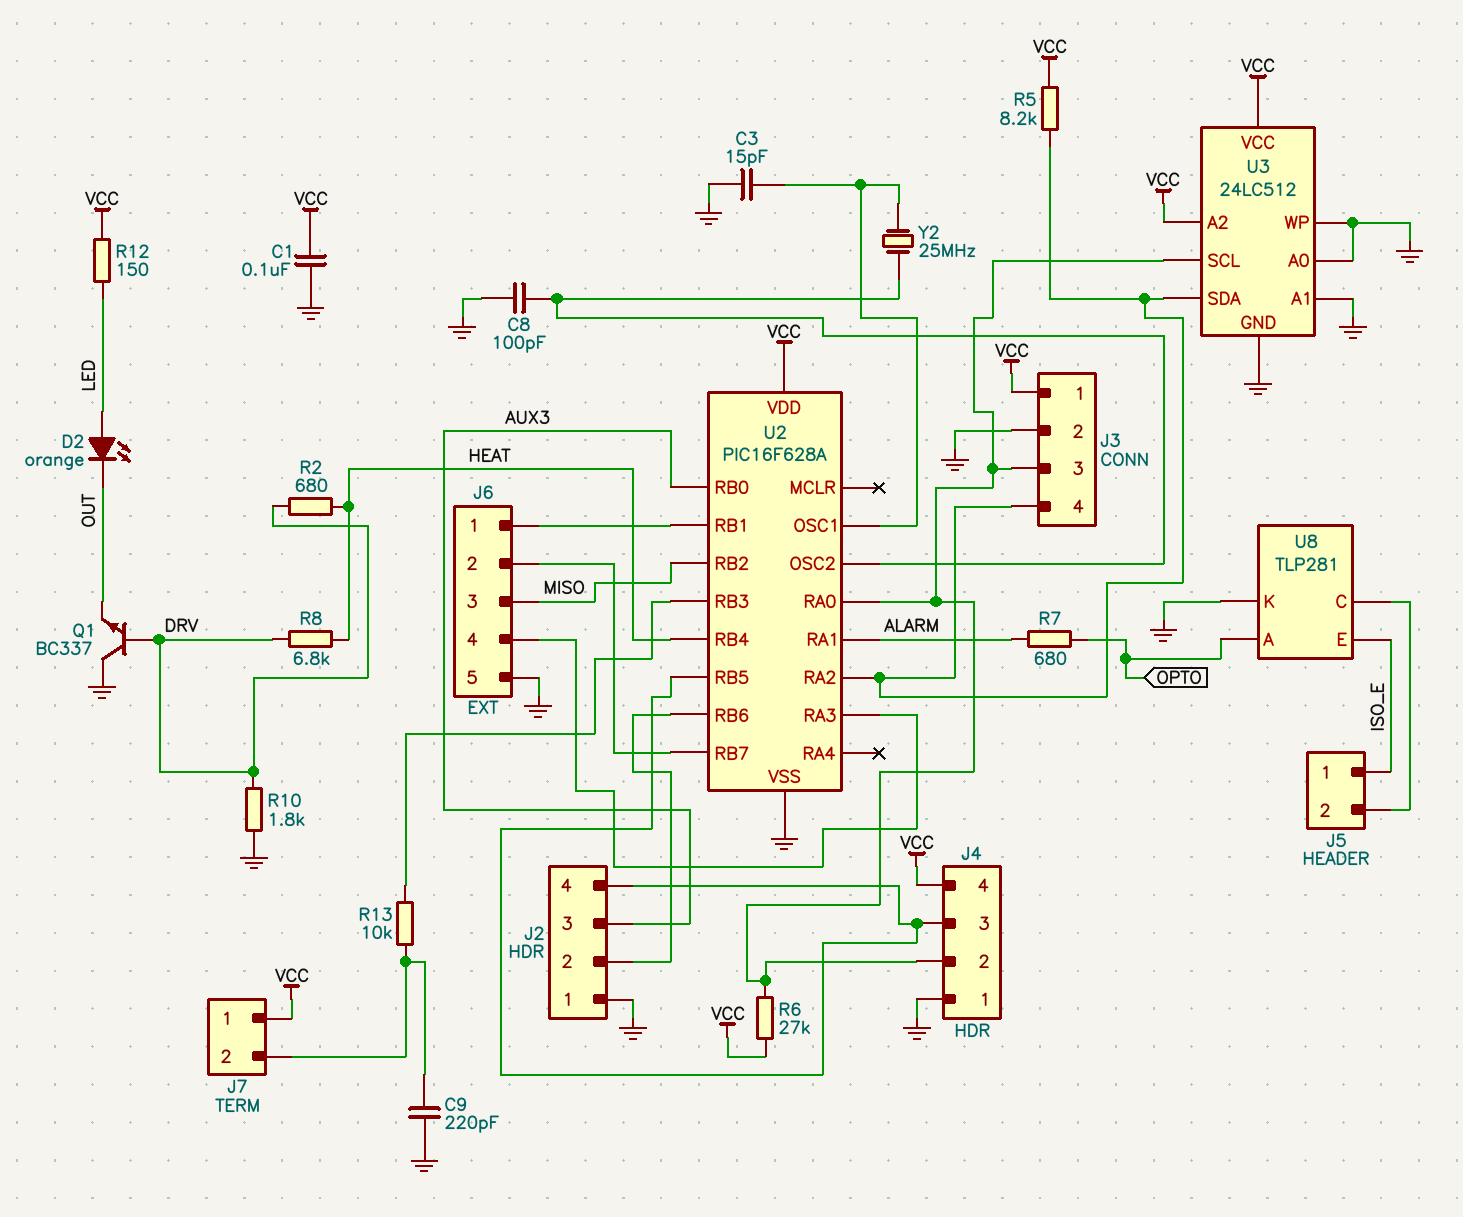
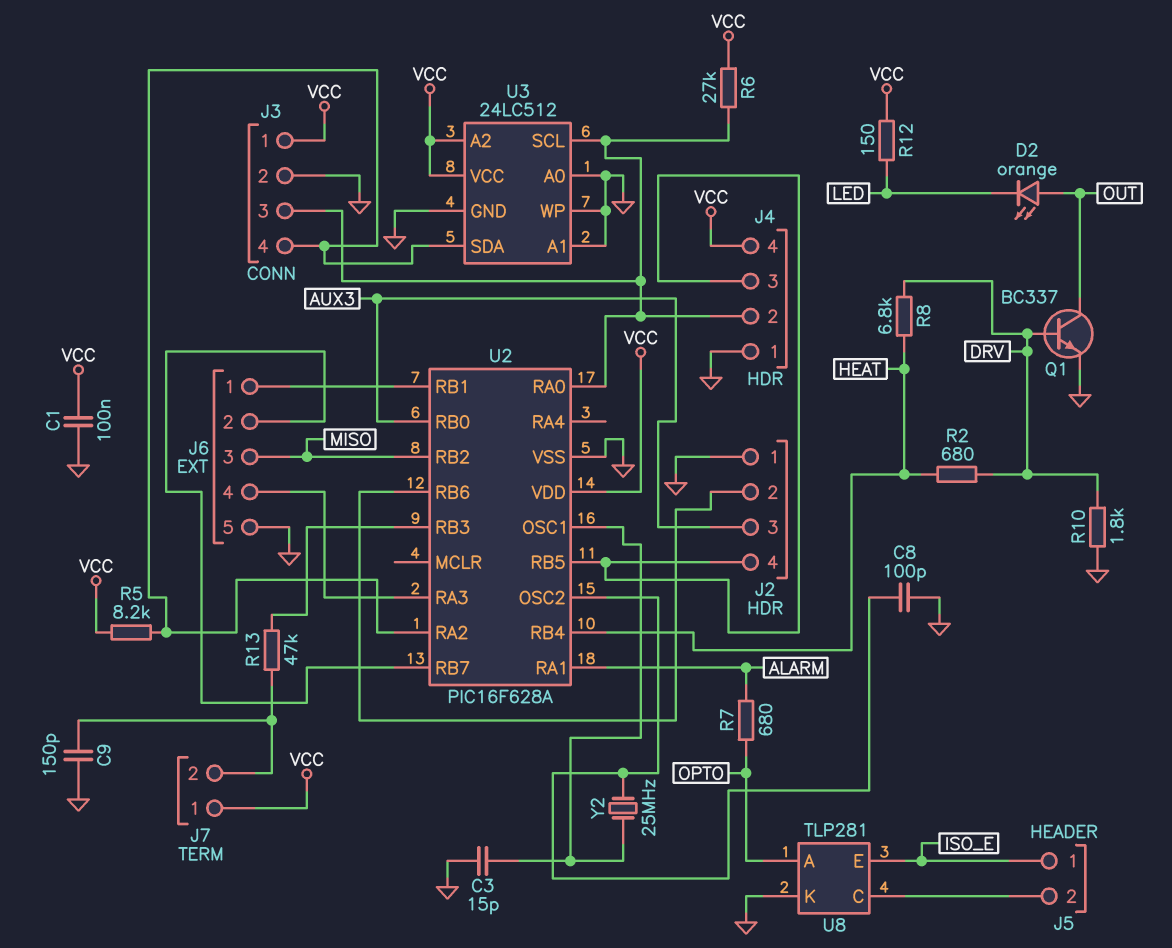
C9: 220pF (GND, J7/2) -> 150pF (GND, J7/2)
D2: LED orange (A LED, K OUT) -> LED orange (A OUT, K LED)
Q1: NPN BC337 (B DRV, C GND, E OUT) -> NPN BC337 (B DRV, C OUT, E GND)
R13: 10k (J7/2, U2/RB3) -> 47k (J7/2, U2/RB3)

